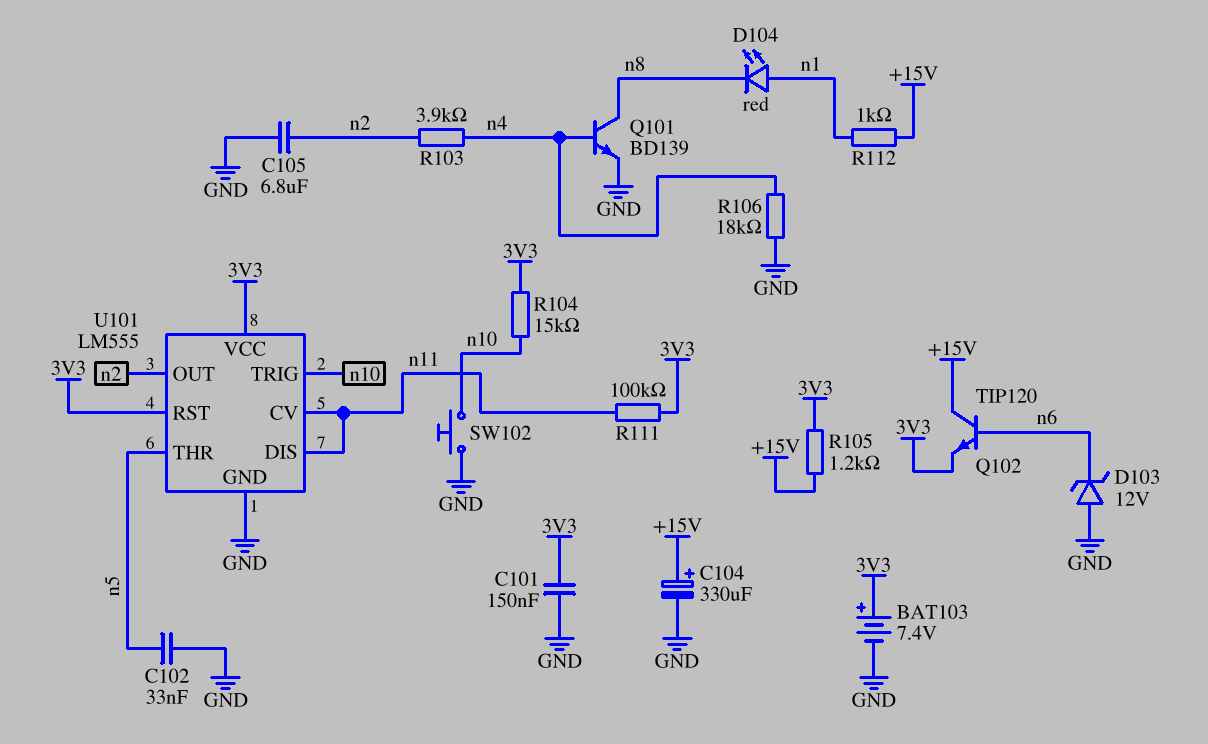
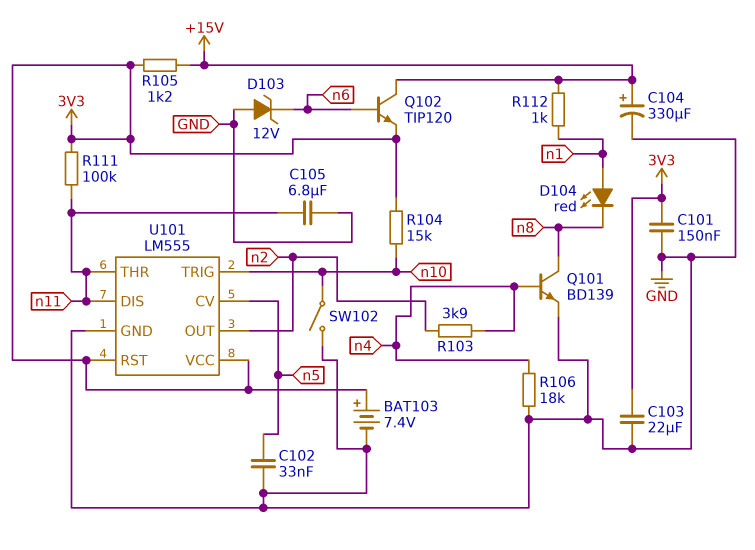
C103: none -> 22uF (3V3, GND)
C105: 6.8uF (GND, n2) -> 6.8uF (GND, n11)
SW102: button (GND, n10) -> switch (GND, n10)
U101 pin CV: n11 -> n5
U101 pin THR: n5 -> n11

